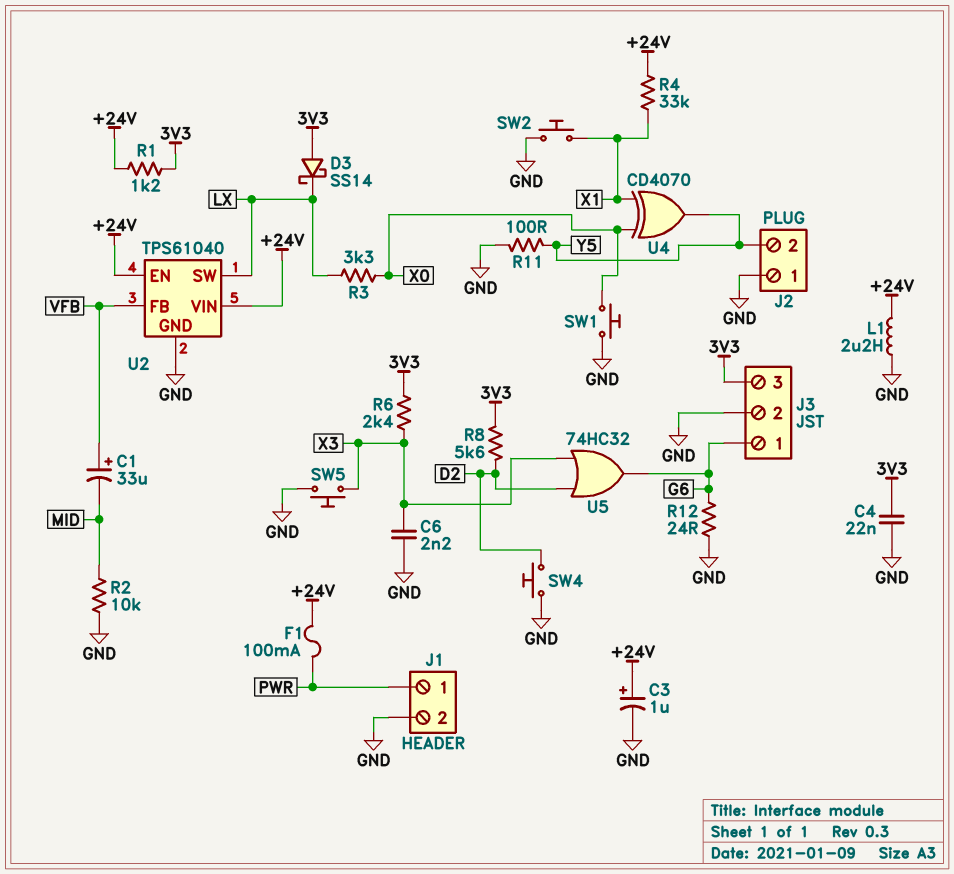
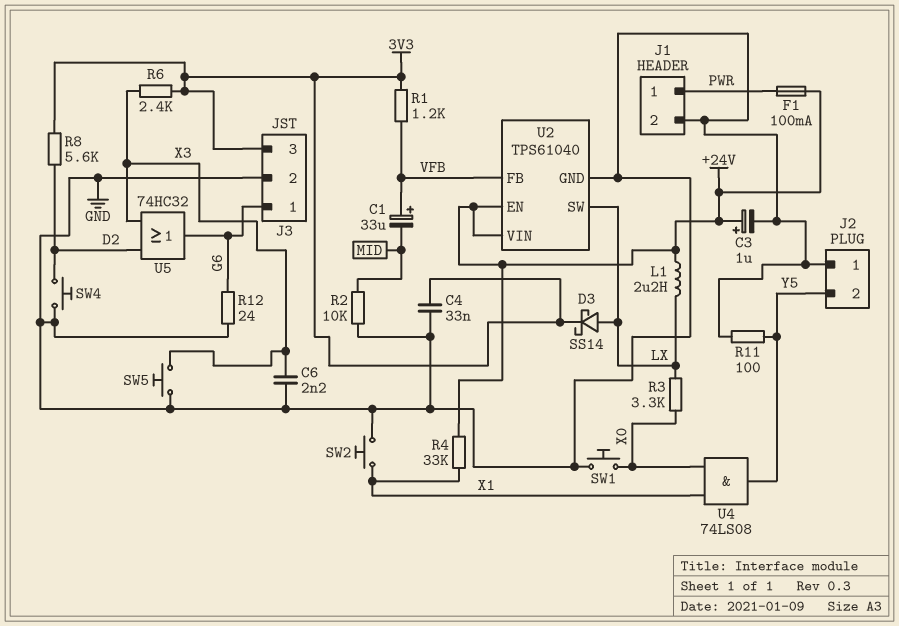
C4: 22nF (3V3, GND) -> 33nF (3V3, GND)
D3: schottky SS14 (A 3V3, K LX) -> schottky SS14 (A LX, K 3V3)
L1: 2.2uH (+24V, GND) -> 2.2uH (+24V, LX)
R1: 1.2k (+24V, 3V3) -> 1.2k (3V3, VFB)
U4: XOR CD4070 (in X0, in X1, out Y5) -> AND 74LS08 (in X0, in X1, out Y5)

